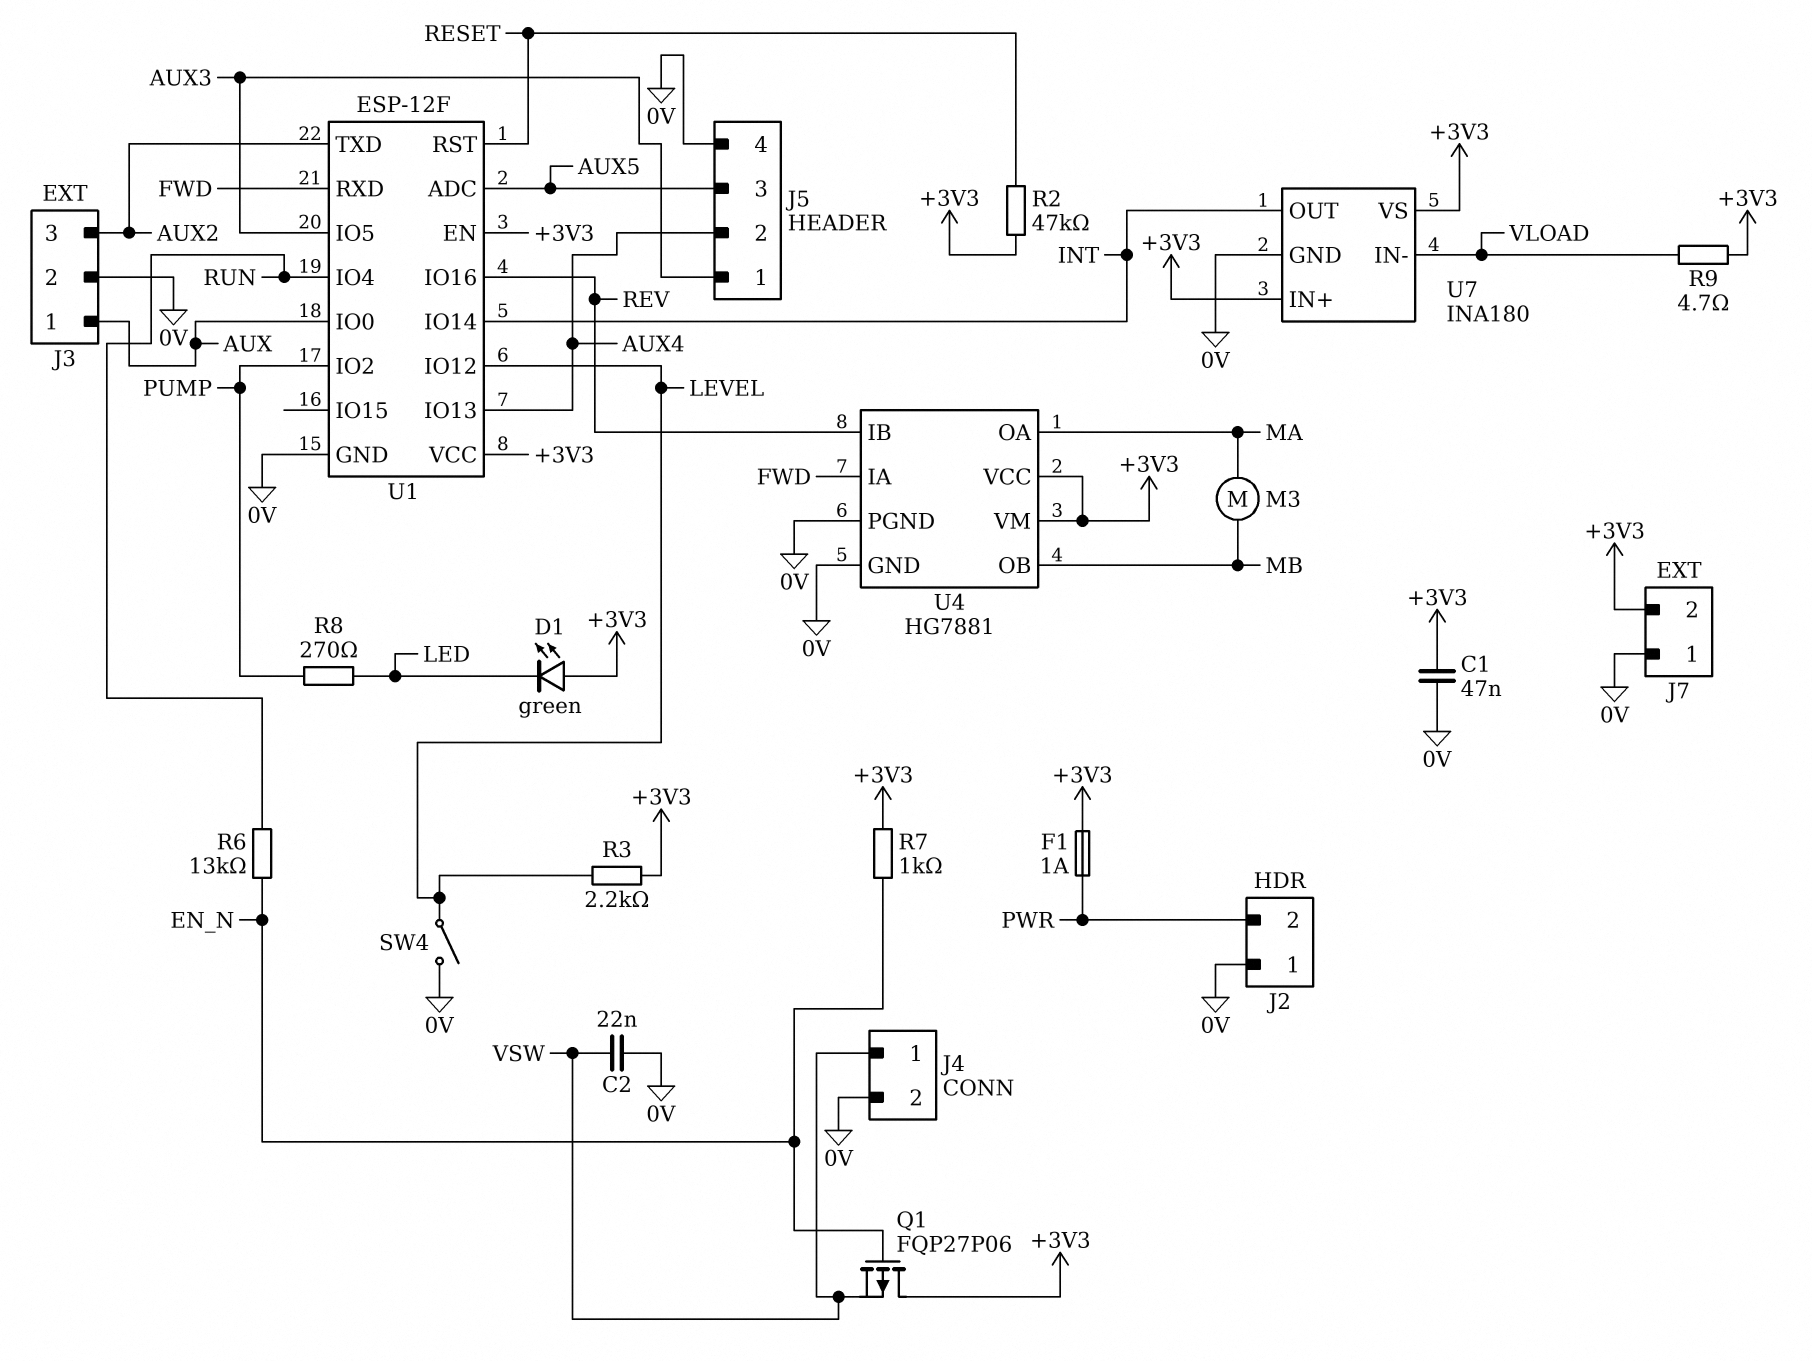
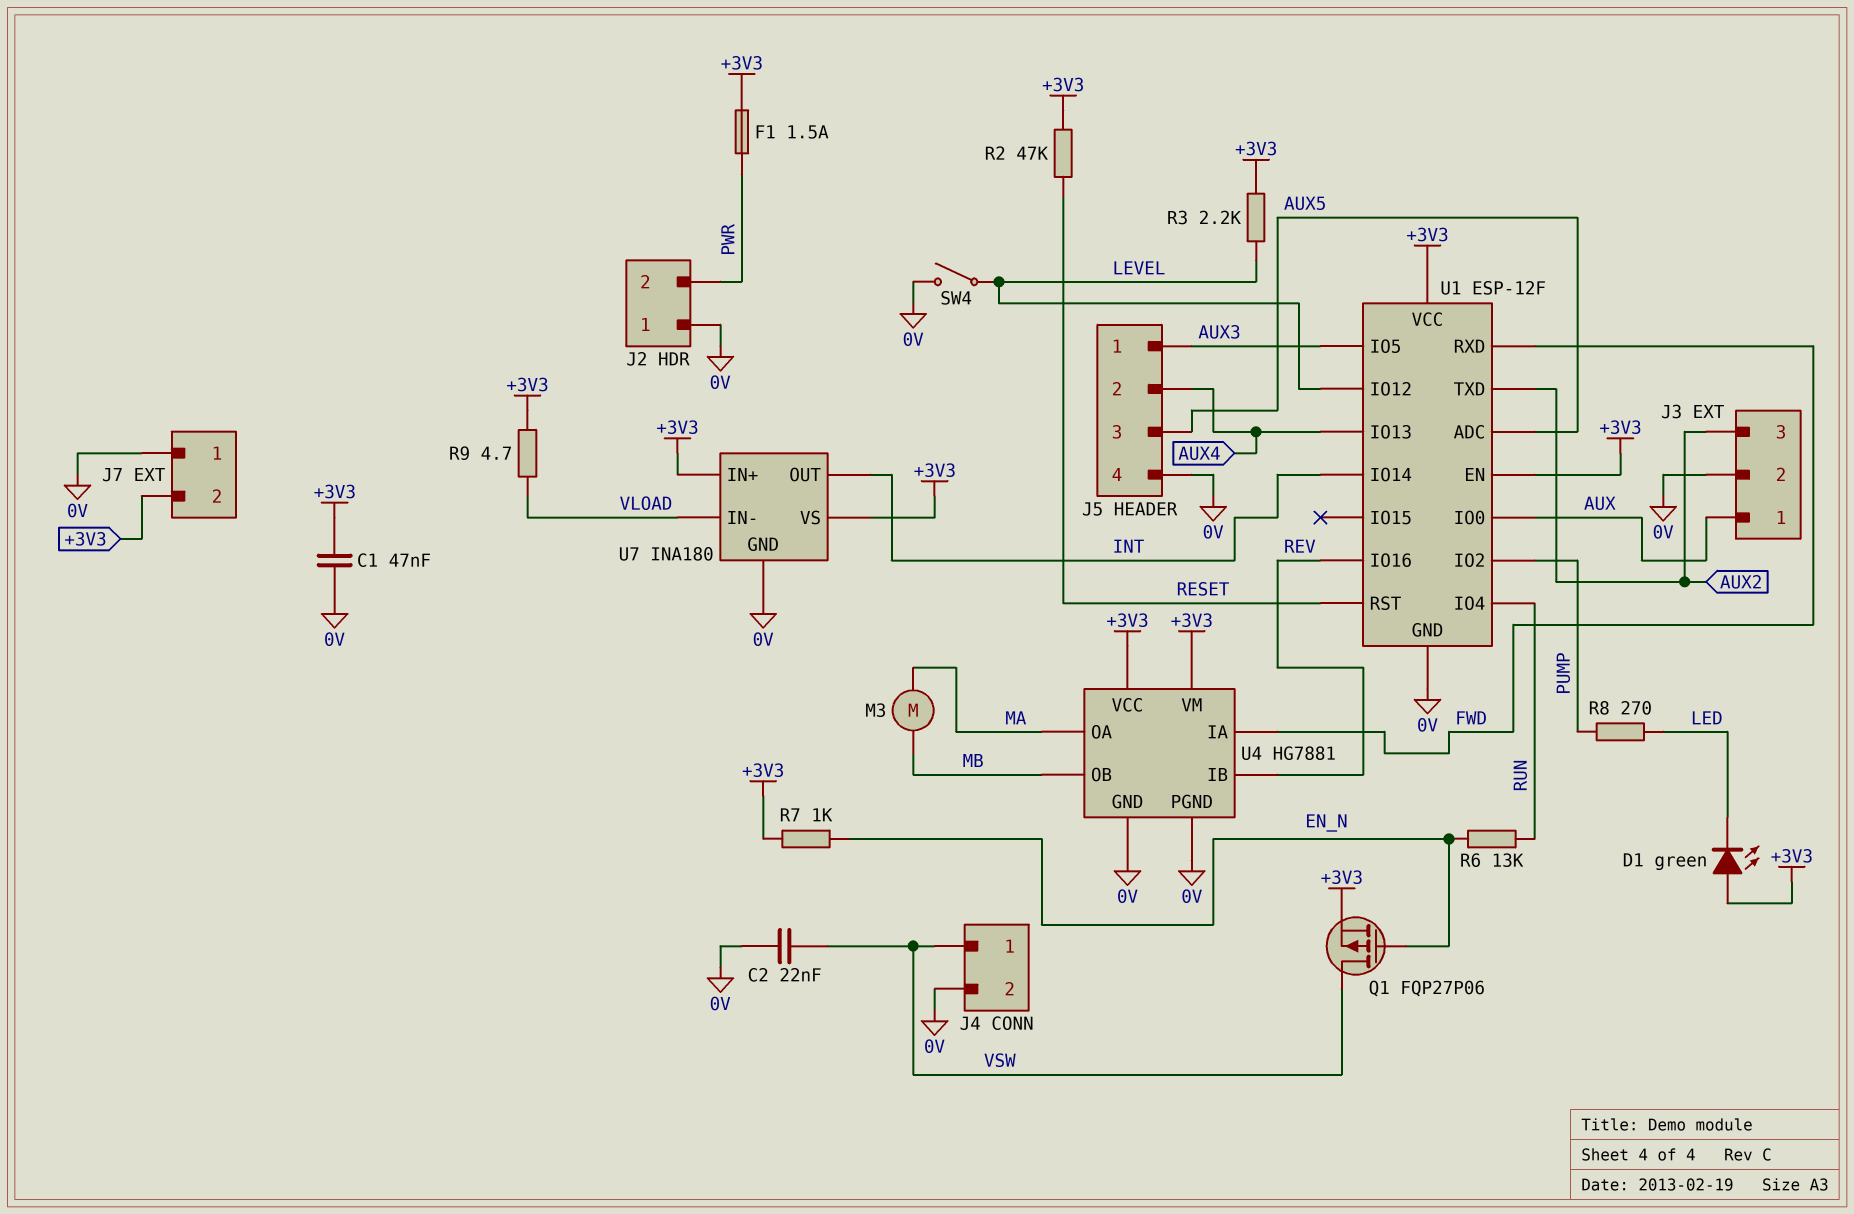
F1: 1A (+3V3, PWR) -> 1.5A (+3V3, PWR)
Q1: PMOS FQP27P06 (G EN_N, D +3V3, S VSW) -> PMOS FQP27P06 (G EN_N, D VSW, S +3V3)

